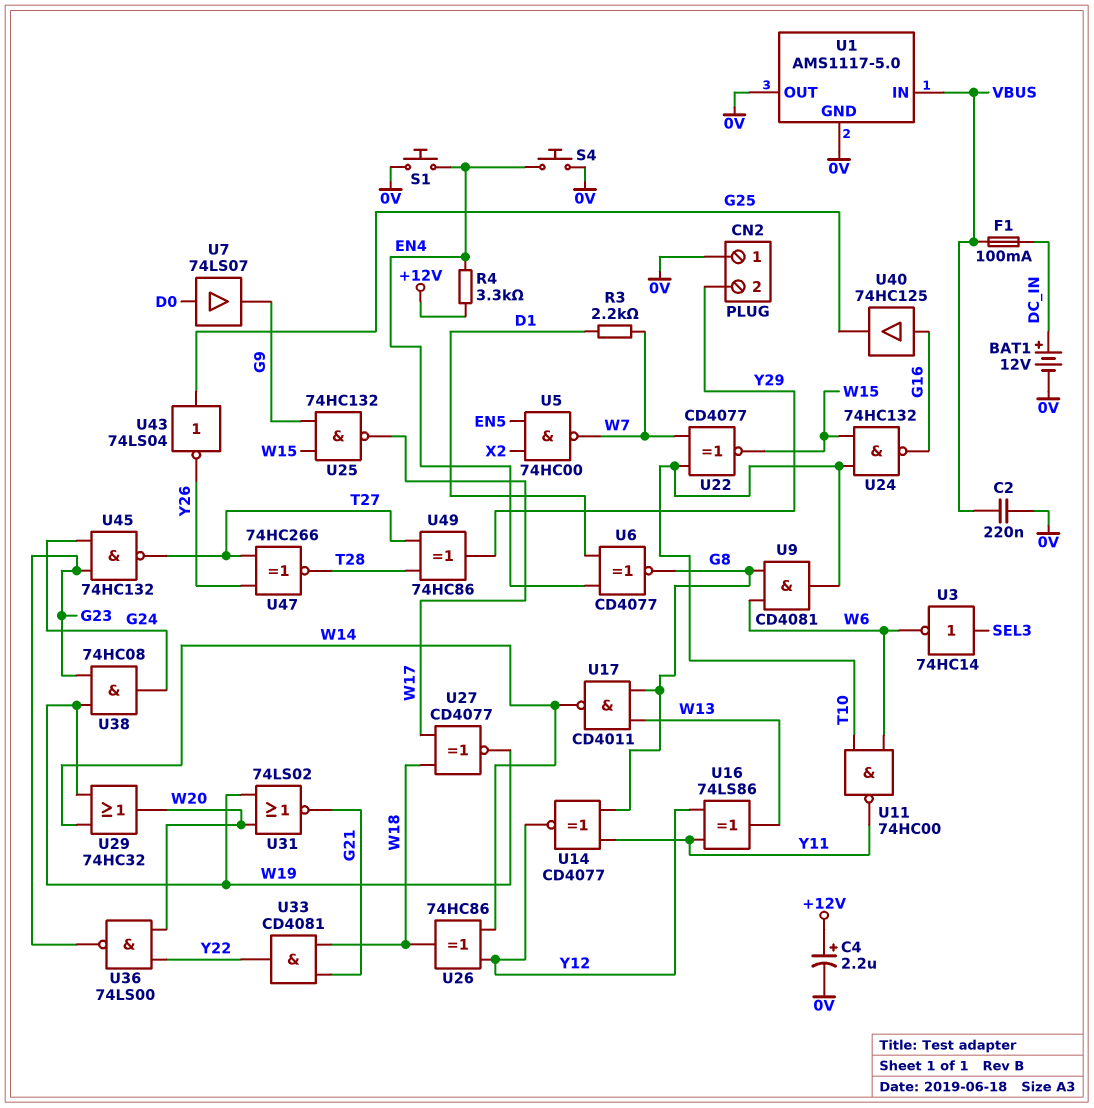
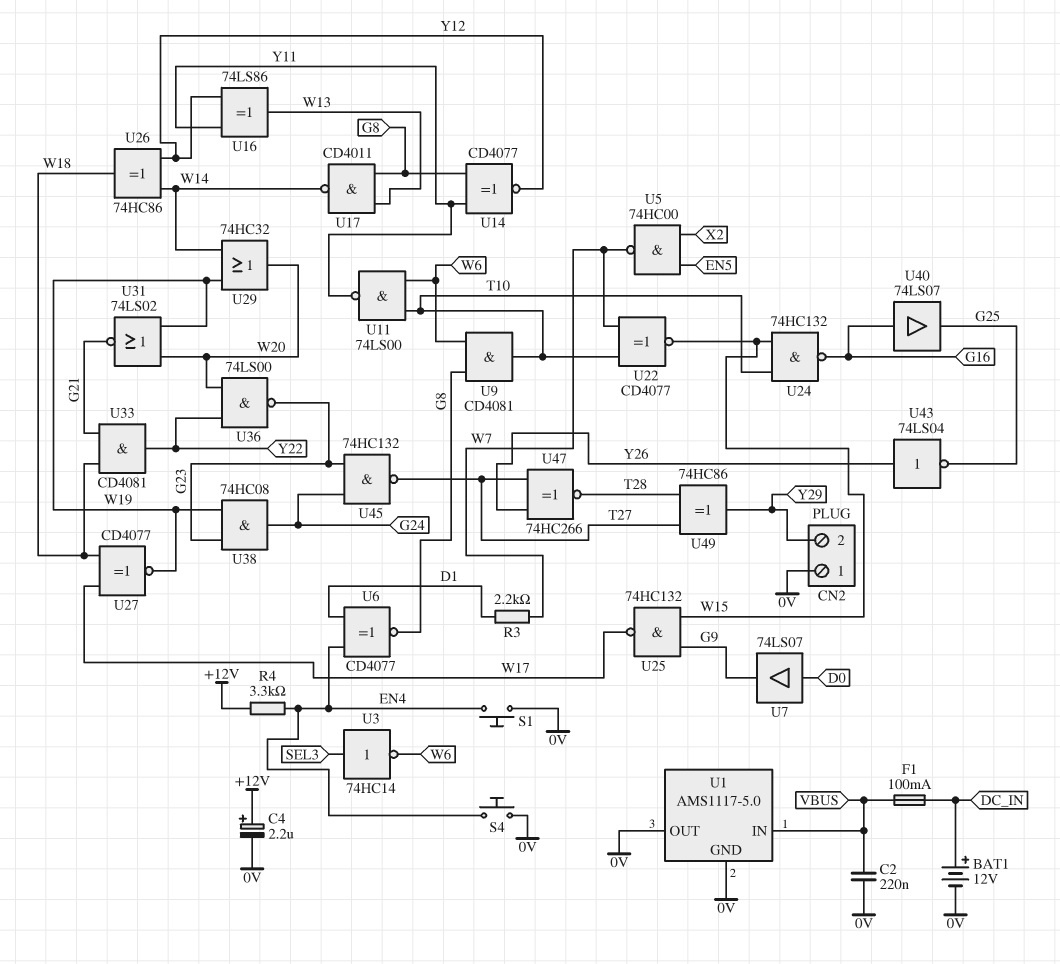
U11: NAND 74HC00 (in T10, in W6, out Y11) -> NAND 74LS00 (in T10, in W6, out Y11)
U40: buffer 74HC125 (in G16, out G25) -> buffer 74LS07 (in G16, out G25)
U43: NOT 74LS04 (in G25, out Y26) -> NOT 74LS04 (in Y26, out G25)

